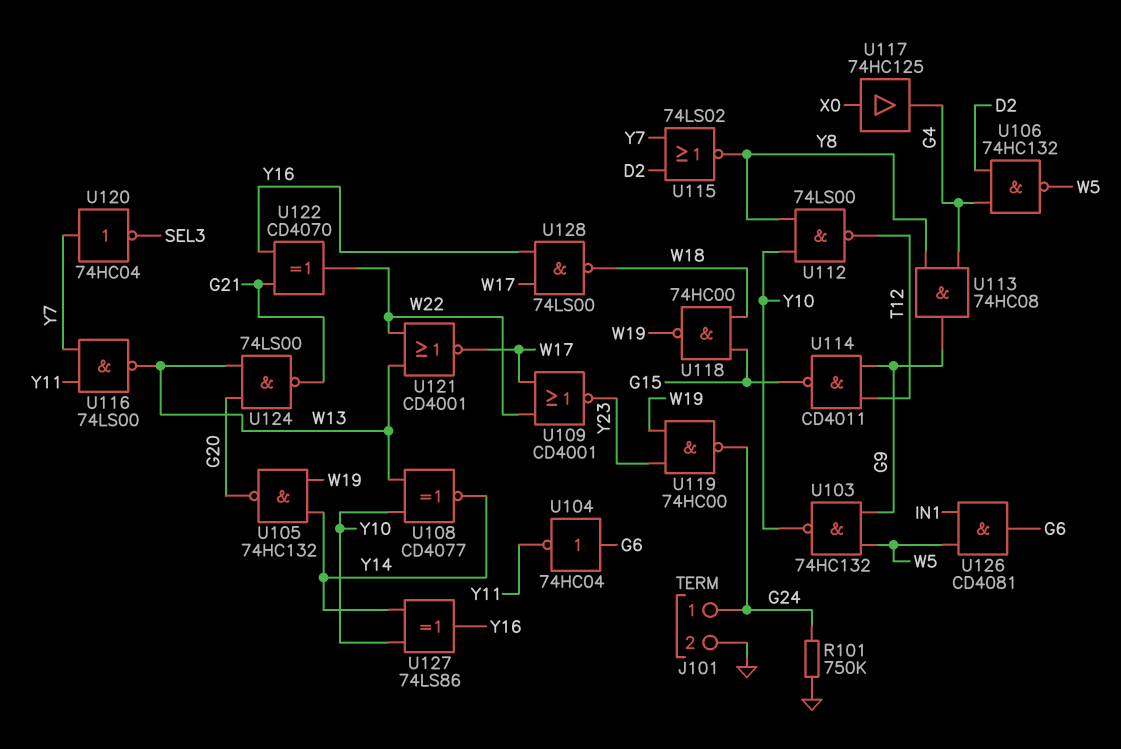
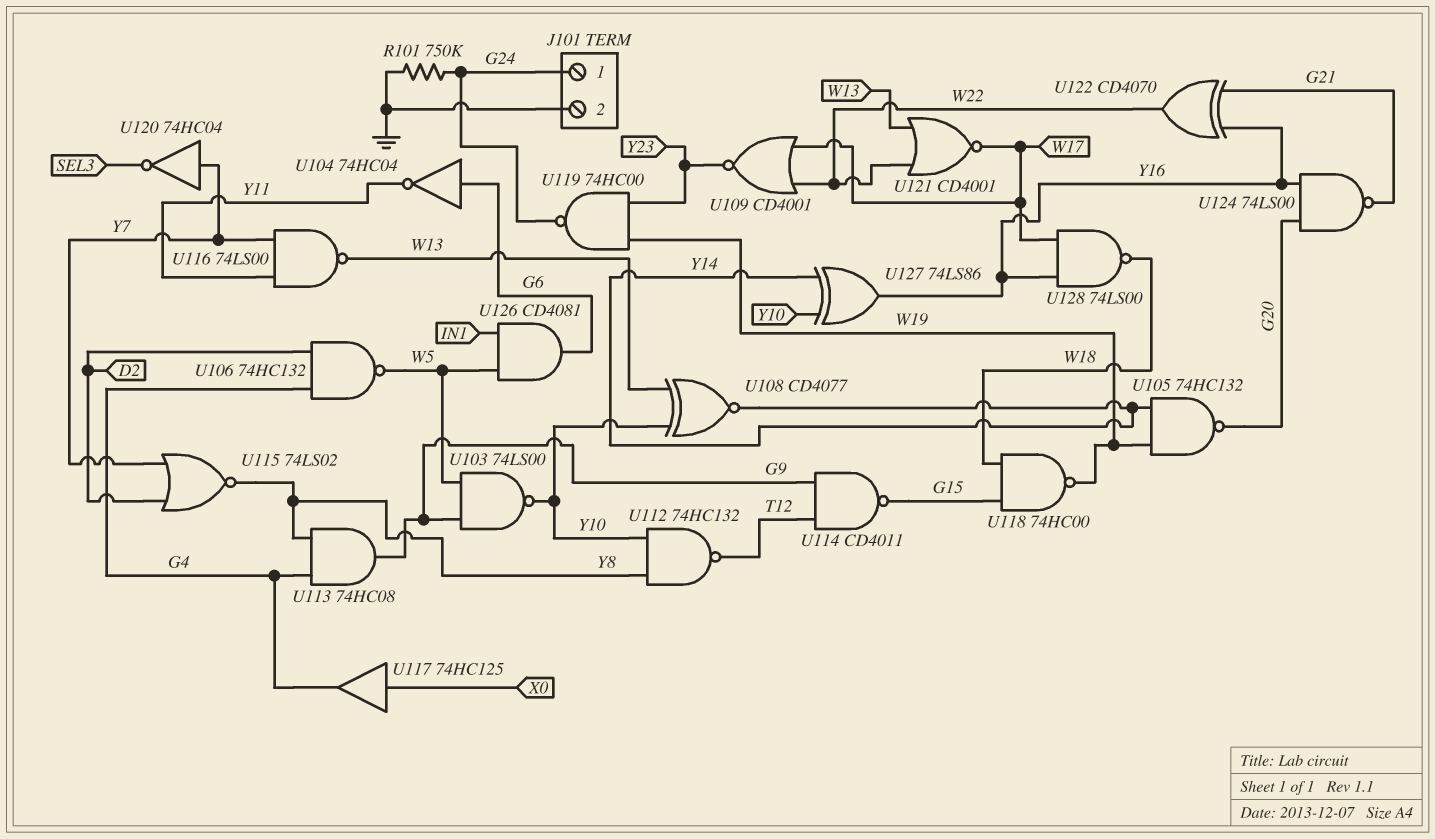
U103: NAND 74HC132 (in G9, in W5, out Y10) -> NAND 74LS00 (in G9, in W5, out Y10)
U112: NAND 74LS00 (in Y8, in Y10, out T12) -> NAND 74HC132 (in Y8, in Y10, out T12)
U124: NAND 74LS00 (in G20, in W13, out G21) -> NAND 74LS00 (in G20, in Y16, out G21)

